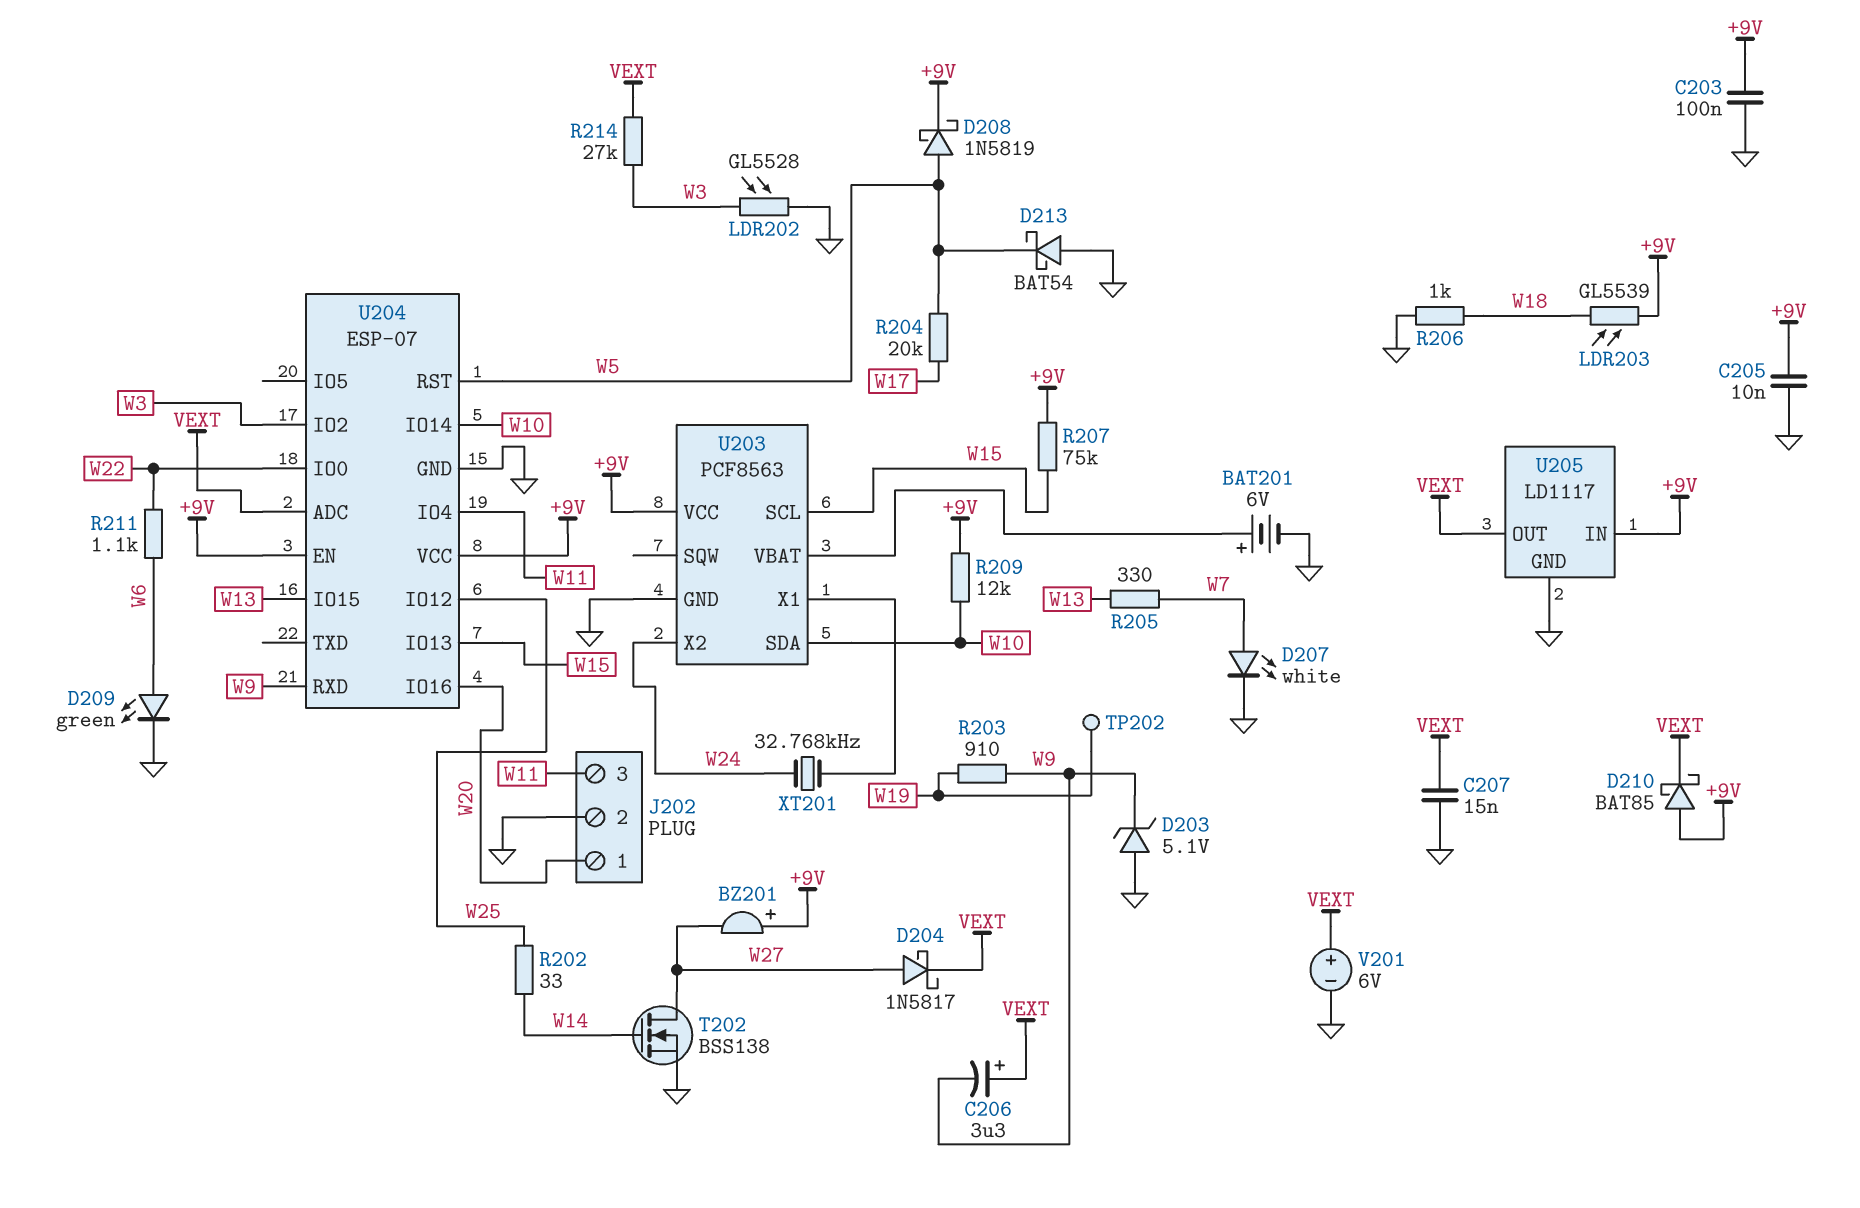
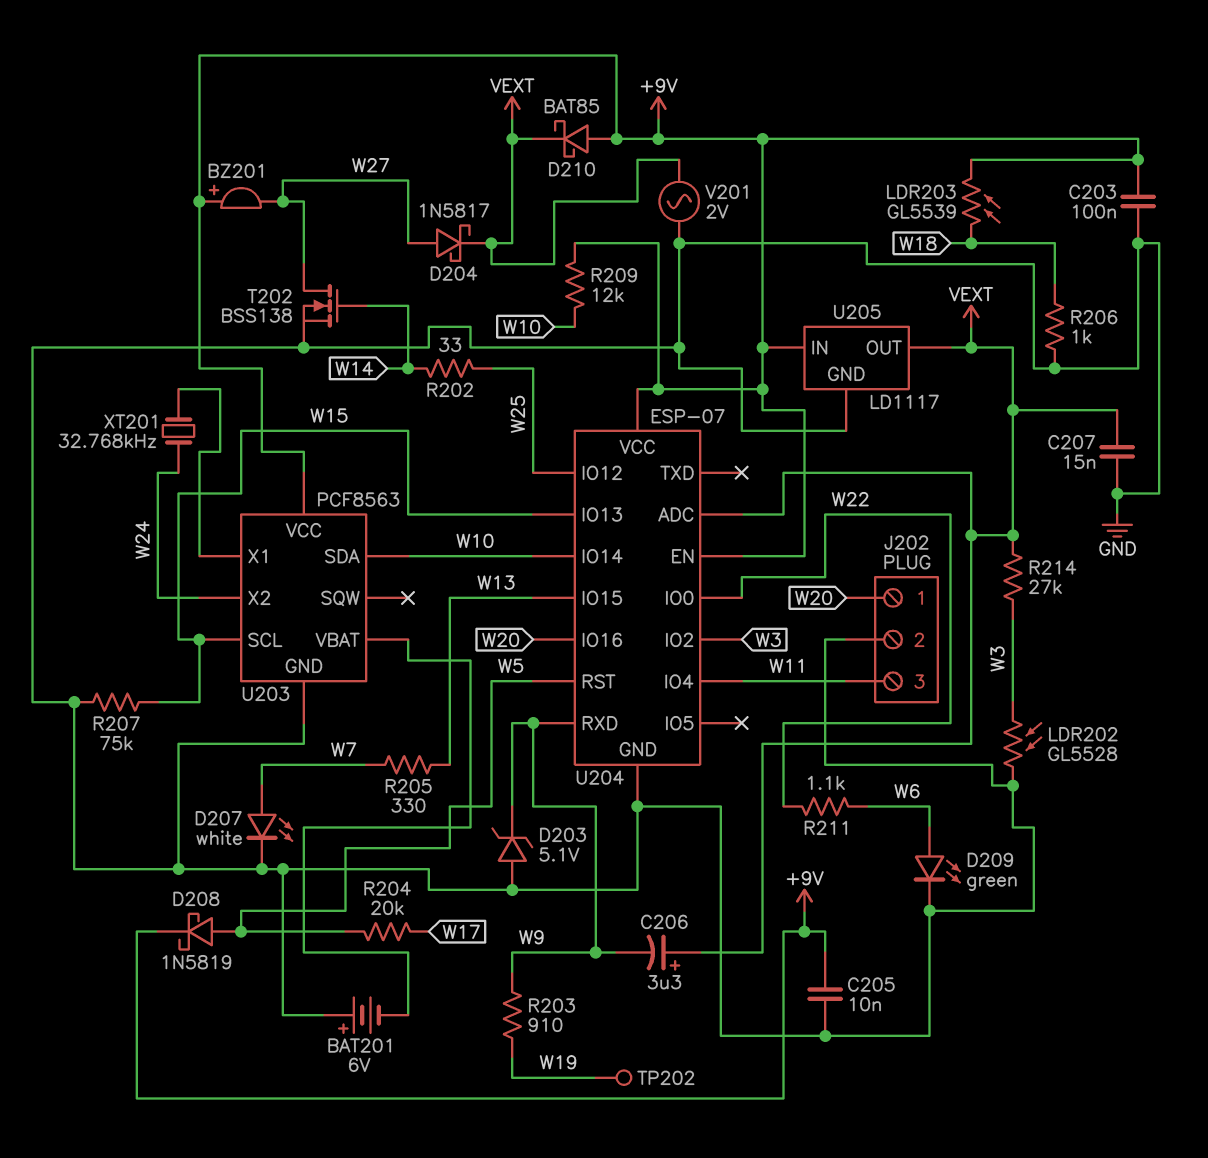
BAT201: 6V (plus U203/VBAT, minus GND) -> 6V (plus GND, minus U203/VBAT)
D213: schottky BAT54 (A GND, K W5) -> none
R207: 75k (+9V, W15) -> 75k (GND, W15)
V201: 6V (plus VEXT, minus GND) -> AC 2V (GND, VEXT)

